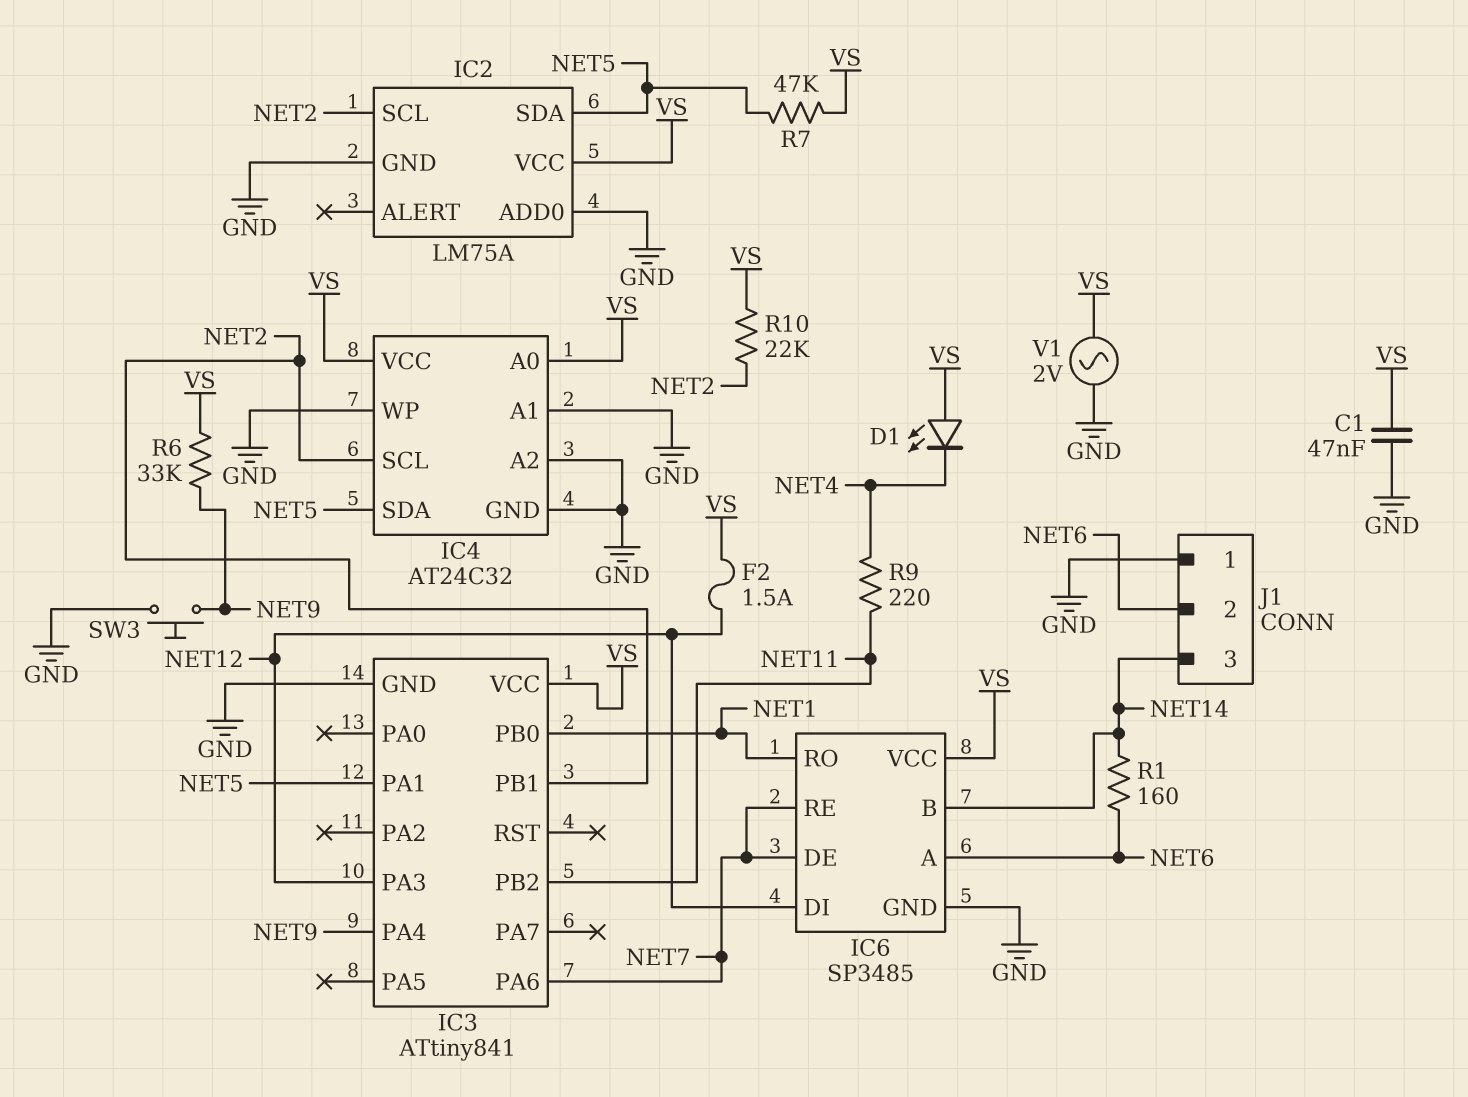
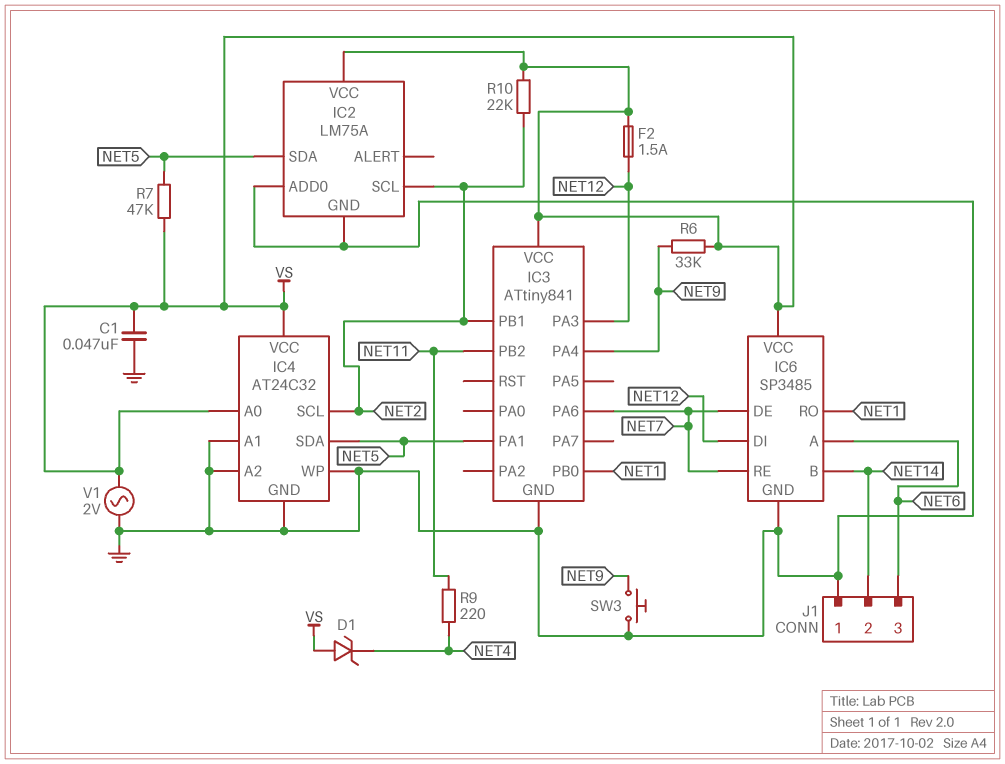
D1: LED (A VS, K NET4) -> zener (A VS, K NET4)
J1 pin 2: NET6 -> NET14
J1 pin 3: NET14 -> NET6
R1: 160 (NET6, NET14) -> none

